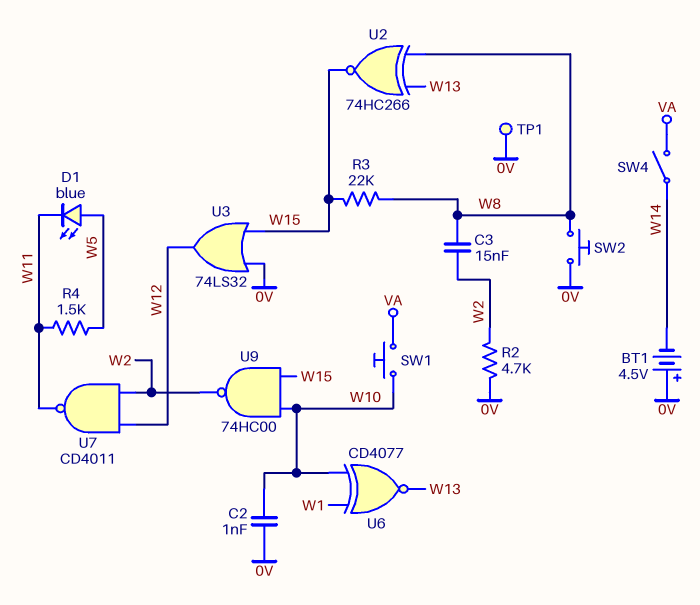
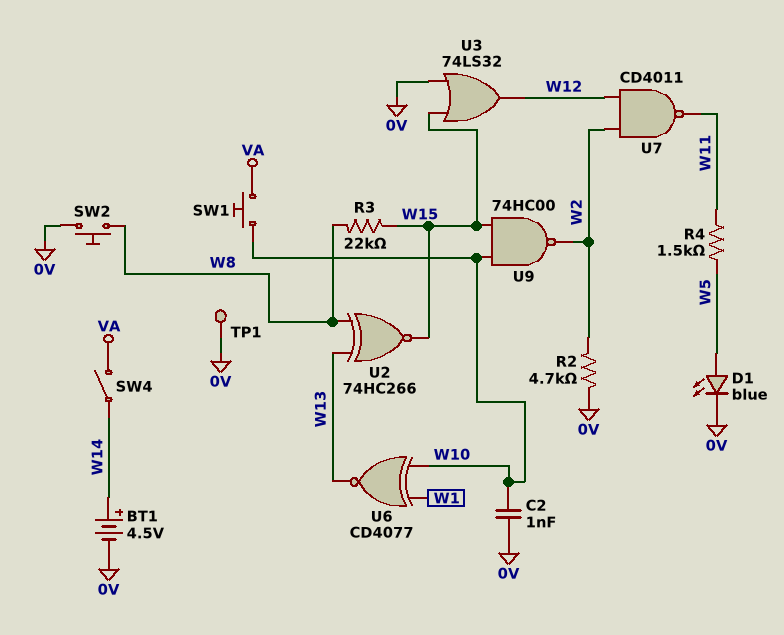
BT1: 4.5V (plus 0V, minus W14) -> 4.5V (plus W14, minus 0V)
C3: 15nF (W2, W8) -> none
D1: LED blue (A W5, K W11) -> LED blue (A W5, K 0V)

